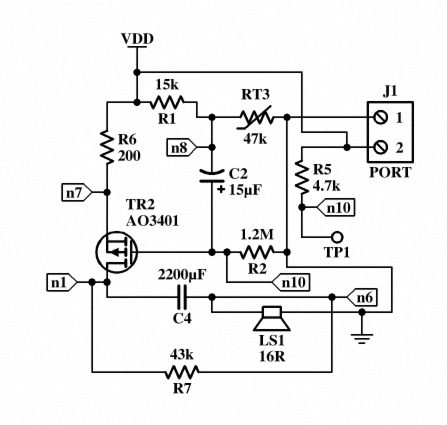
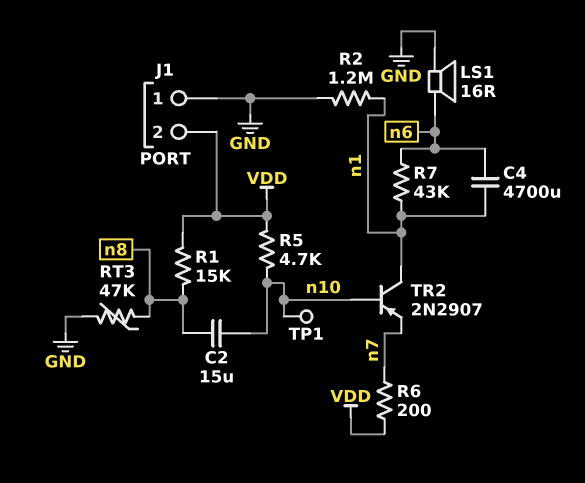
C2: 15uF (plus n10, minus n8) -> 15uF (n8, n10)
C4: 2200uF (n1, n6) -> 4700uF (n1, n6)
R2: 1.2M (GND, n10) -> 1.2M (GND, n1)
TR2: PMOS AO3401 (G n10, D n1, S n7) -> PNP 2N2907 (B n10, C n1, E n7)

